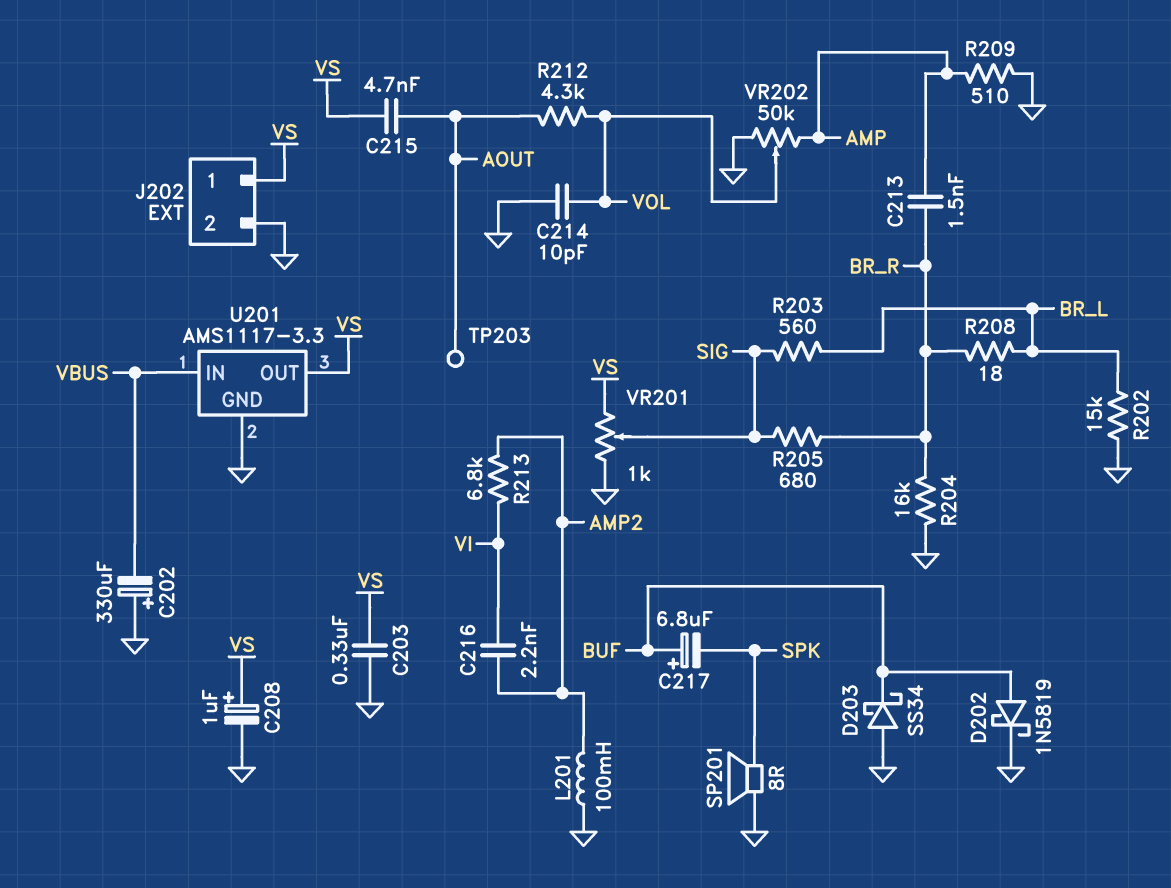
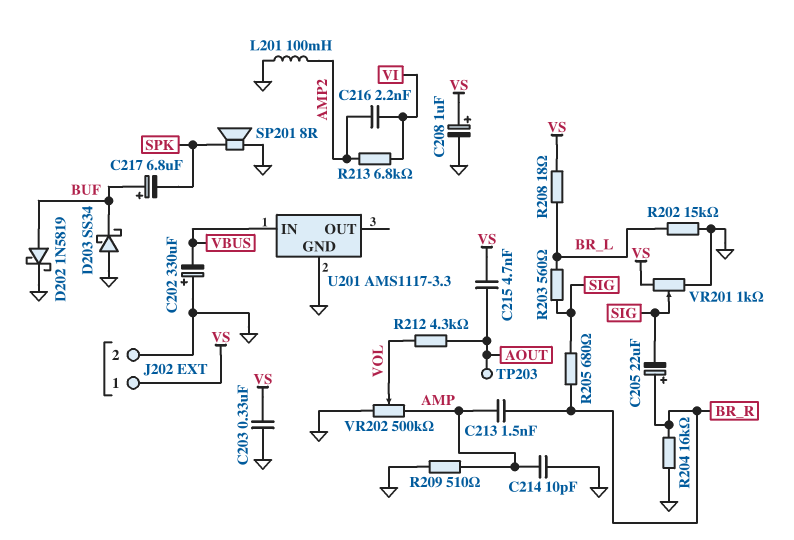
C205: none -> 22uF (plus BR_R, minus SIG)
C214: 10pF (GND, VOL) -> 10pF (AMP, GND)
R208: 18 (BR_L, BR_R) -> 18 (BR_L, VS)
U201 pin OUT: VS -> none
VR202: 50k (AMP, GND, wiper VOL) -> 500k (AMP, GND, wiper VOL)

